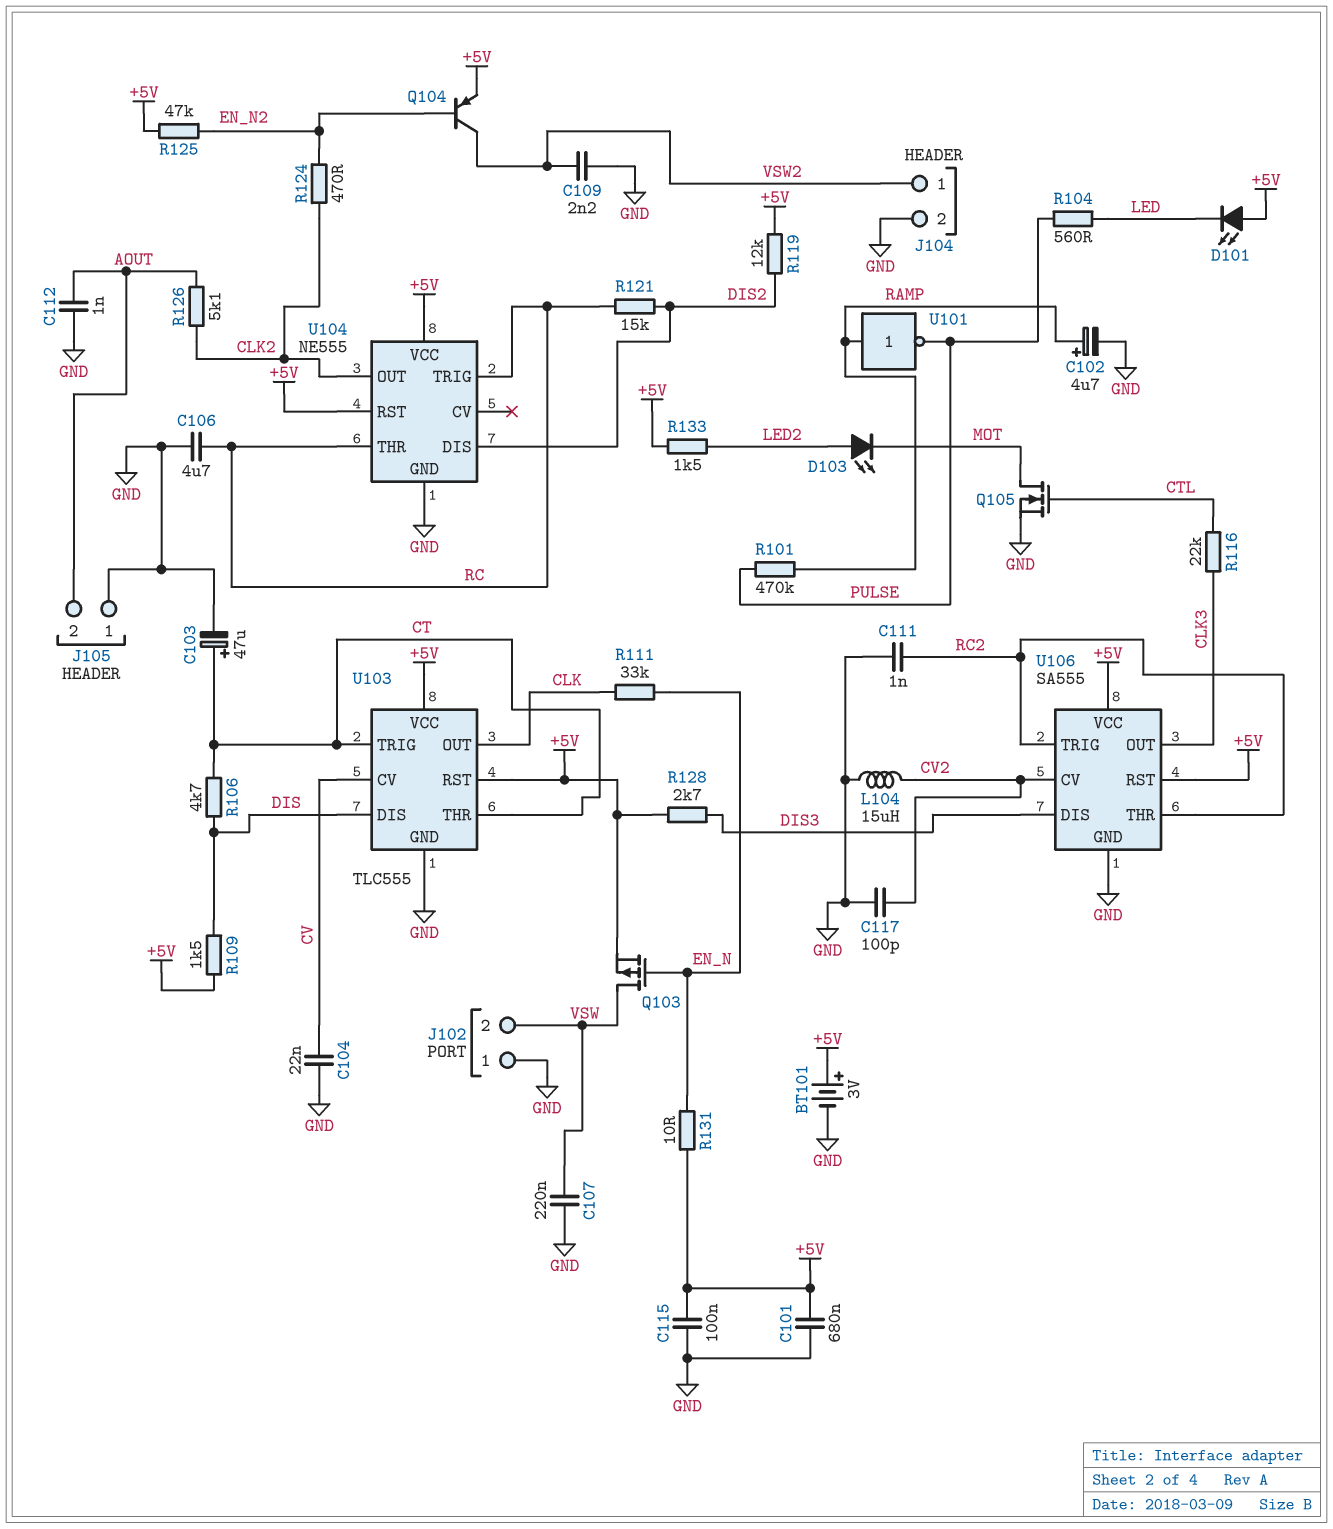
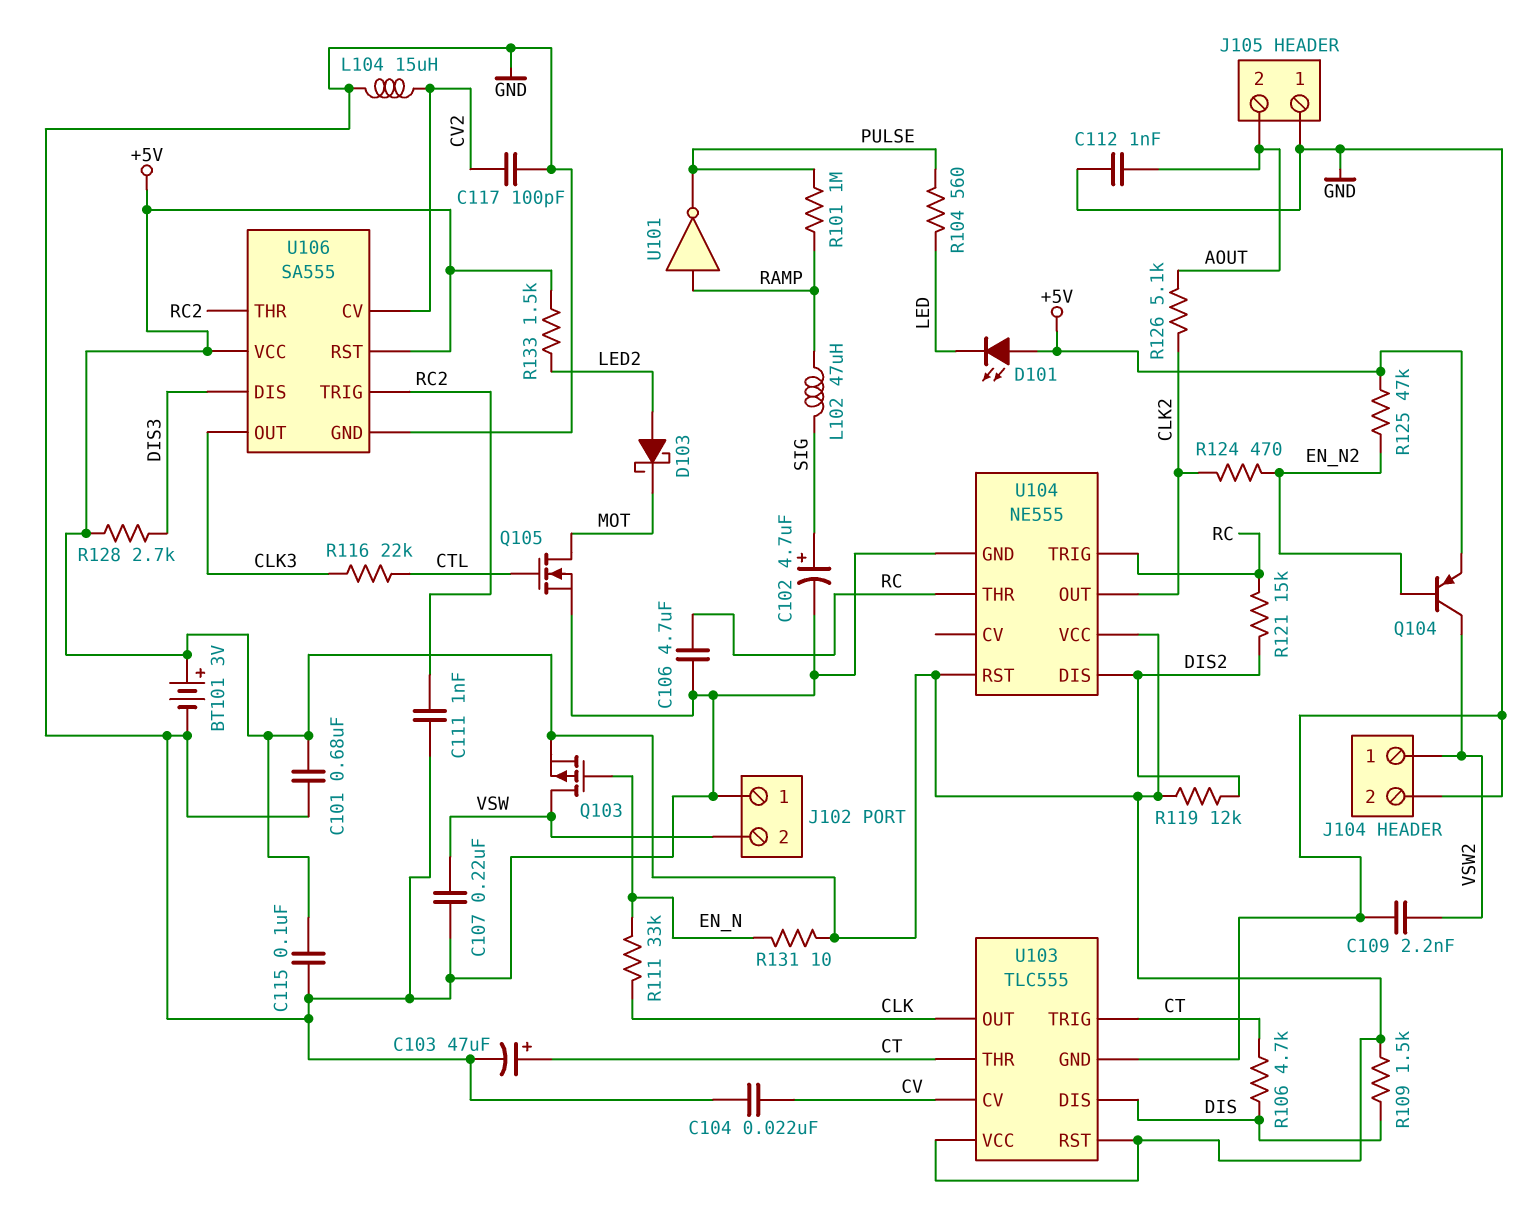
C102: 4.7uF (plus RAMP, minus GND) -> 4.7uF (plus SIG, minus GND)
D103: LED (A LED2, K MOT) -> schottky (A LED2, K MOT)
L102: none -> 47uH (RAMP, SIG)
R101: 470k (PULSE, RAMP) -> 1M (PULSE, RAMP)

